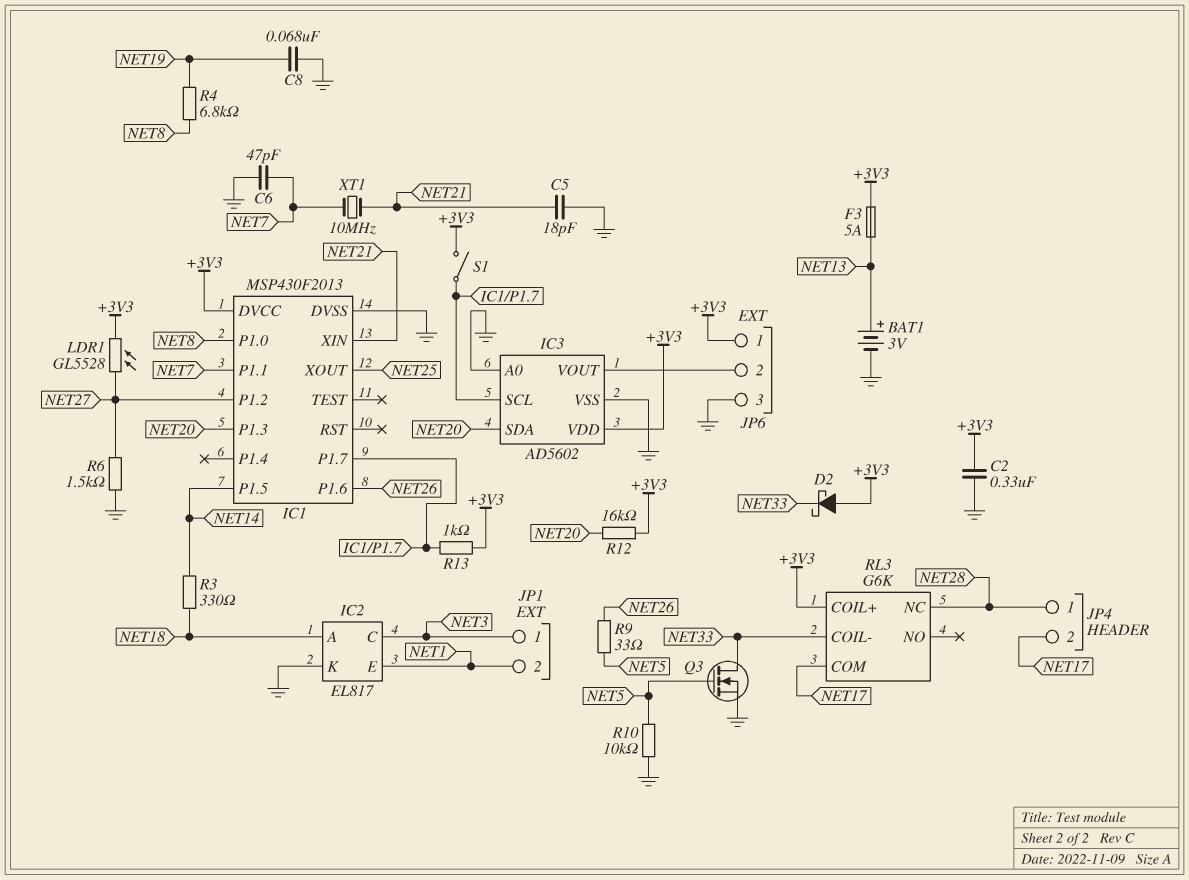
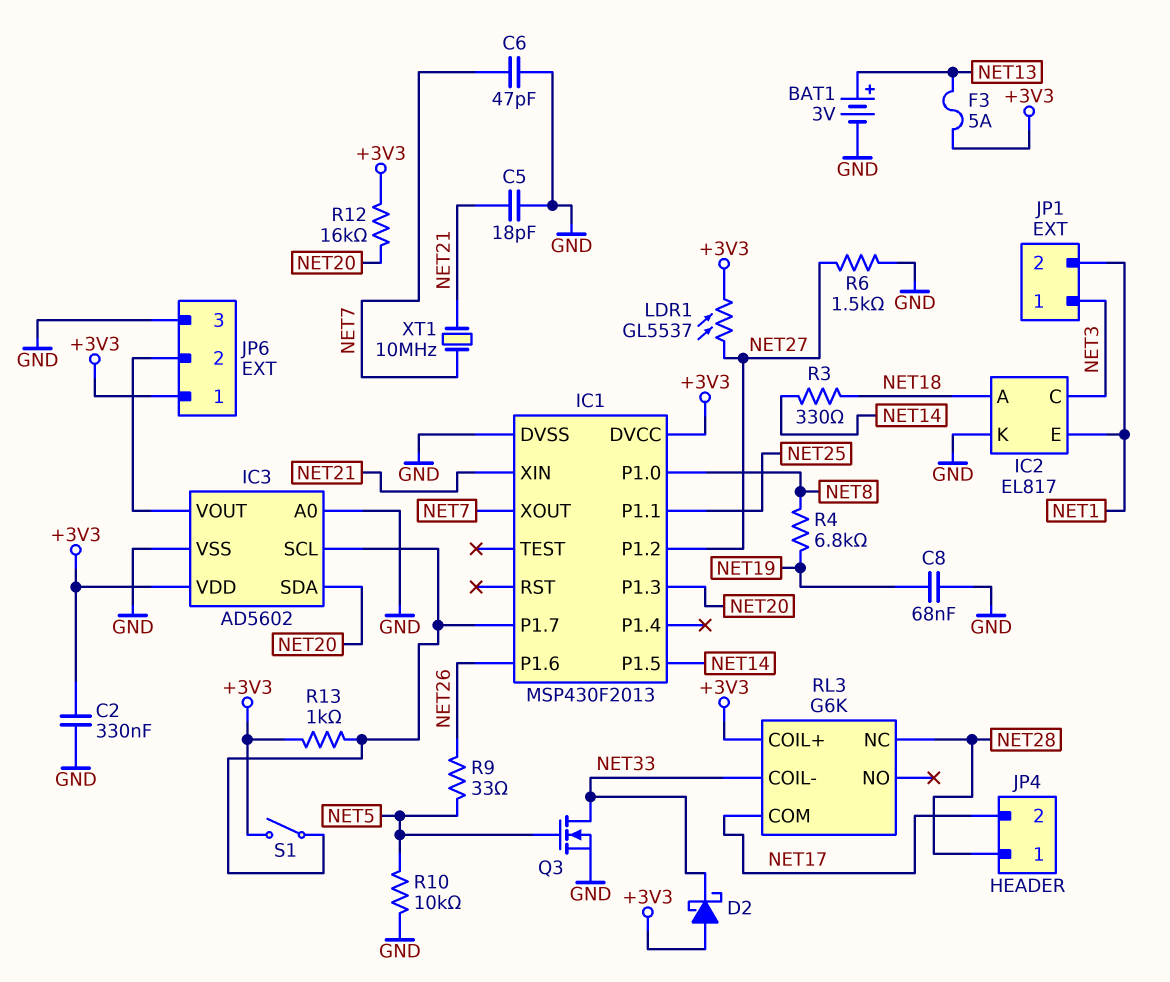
IC1 pin P1.1: NET7 -> NET25
IC1 pin XOUT: NET25 -> NET7
LDR1: GL5528 (+3V3, NET27) -> GL5537 (+3V3, NET27)

